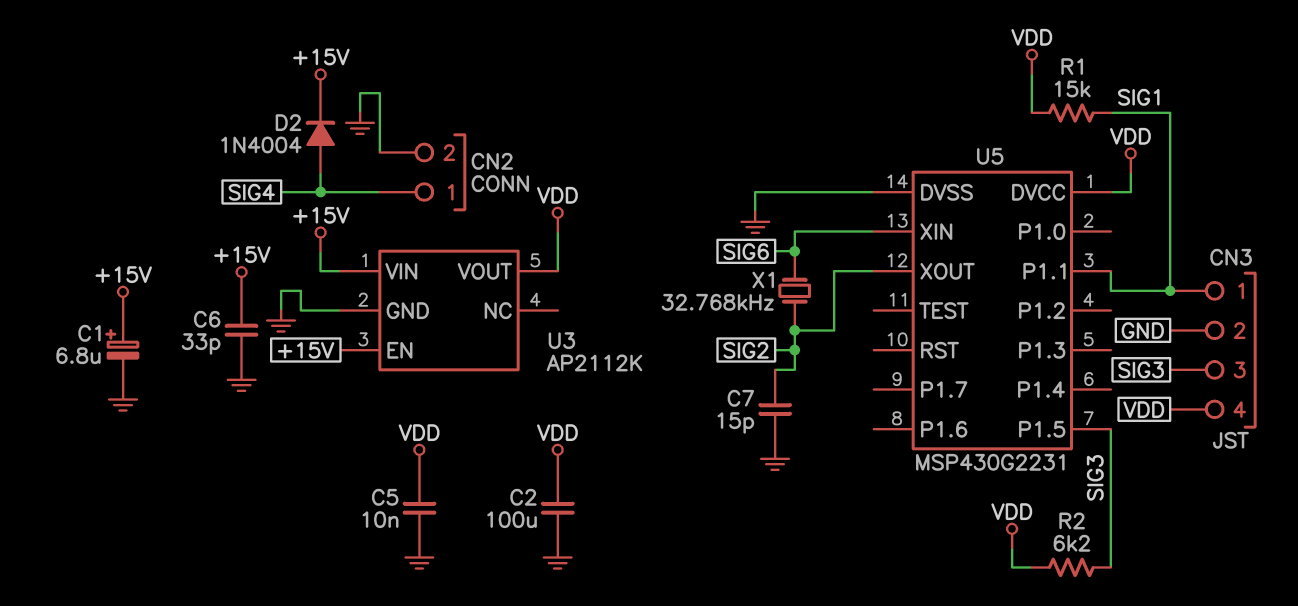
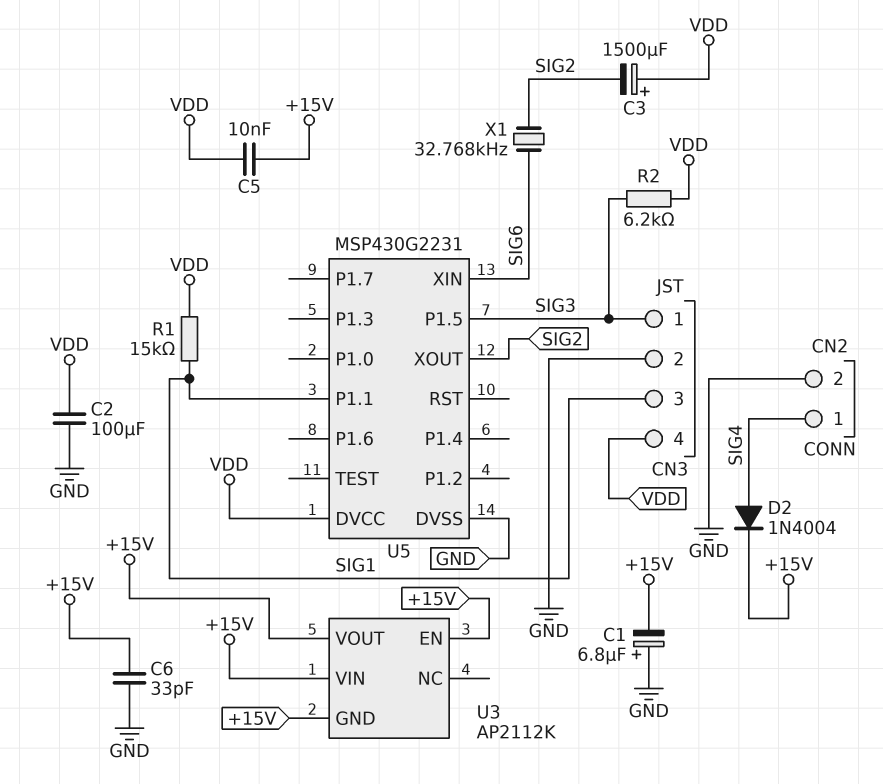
C1: 6.8uF (plus +15V, minus GND) -> 6.8uF (plus GND, minus +15V)
C3: none -> 1500uF (plus VDD, minus SIG2)
C5: 10nF (GND, VDD) -> 10nF (+15V, VDD)
C7: 15pF (GND, SIG2) -> none
CN3 pin 1: SIG1 -> SIG3
CN3 pin 3: SIG3 -> SIG1
U3 pin GND: GND -> +15V
U3 pin VOUT: VDD -> +15V

